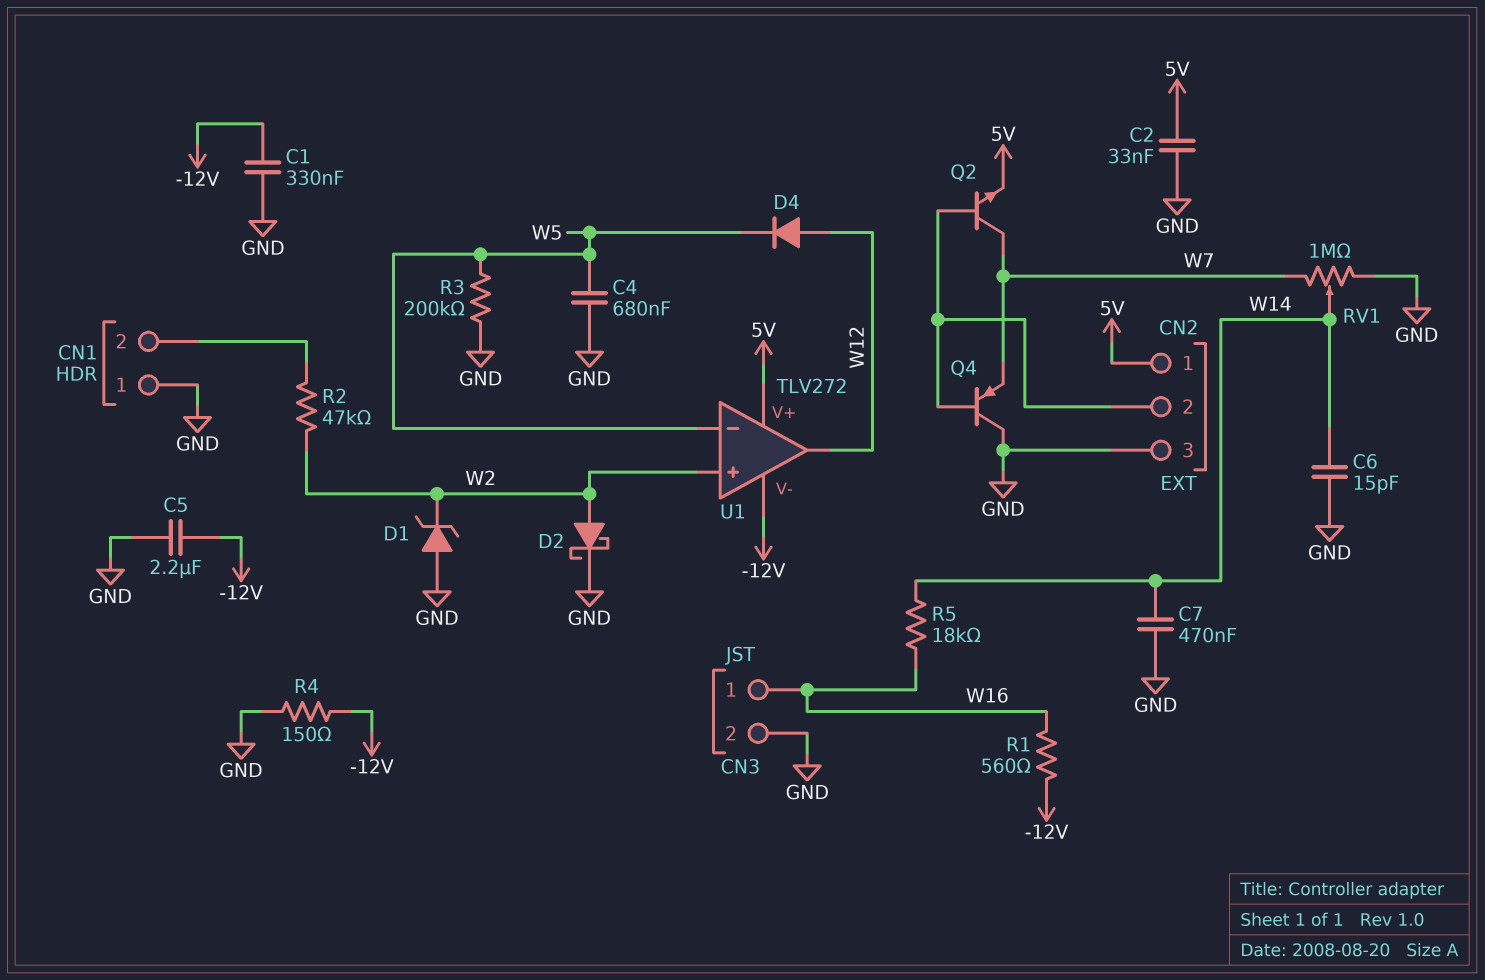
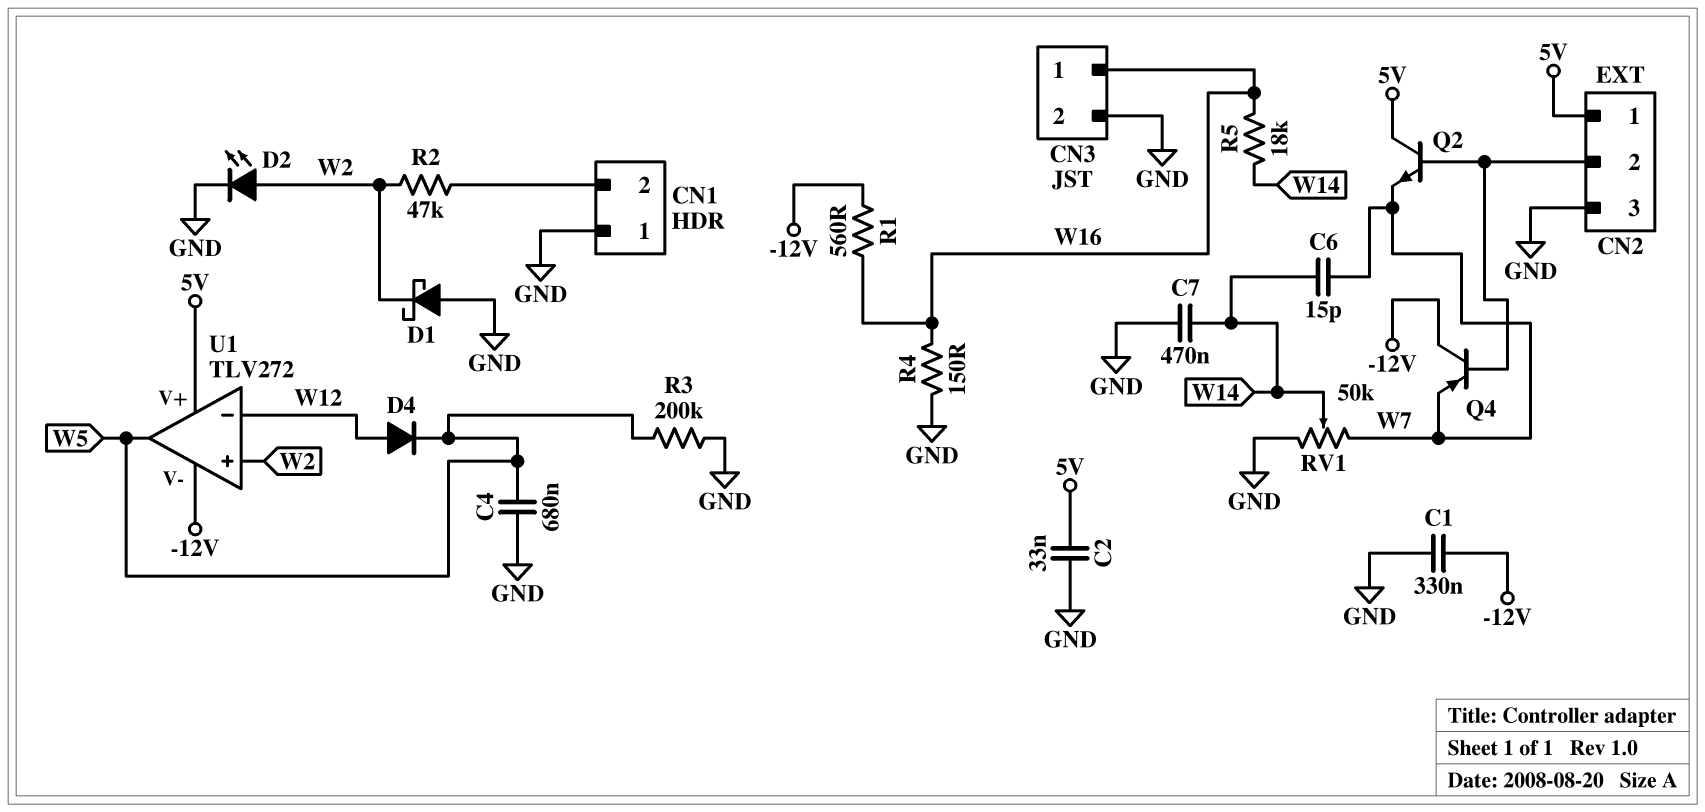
C5: 2.2uF (-12V, GND) -> none
C6: 15pF (GND, W14) -> 15pF (W7, W14)
D1: zener (A GND, K W2) -> schottky (A GND, K W2)
D2: schottky (A W2, K GND) -> LED (A W2, K GND)
Q2: NPN (B CN2/2, C W7, E 5V) -> NPN (B CN2/2, C 5V, E W7)
Q4: PNP (B CN2/2, C GND, E W7) -> PNP (B CN2/2, C -12V, E W7)
R4: 150 (-12V, GND) -> 150 (GND, W16)
RV1: 1M (GND, W7, wiper W14) -> 50k (GND, W7, wiper W14)
U1 pin in-: W5 -> W12
U1 pin out: W12 -> W5

